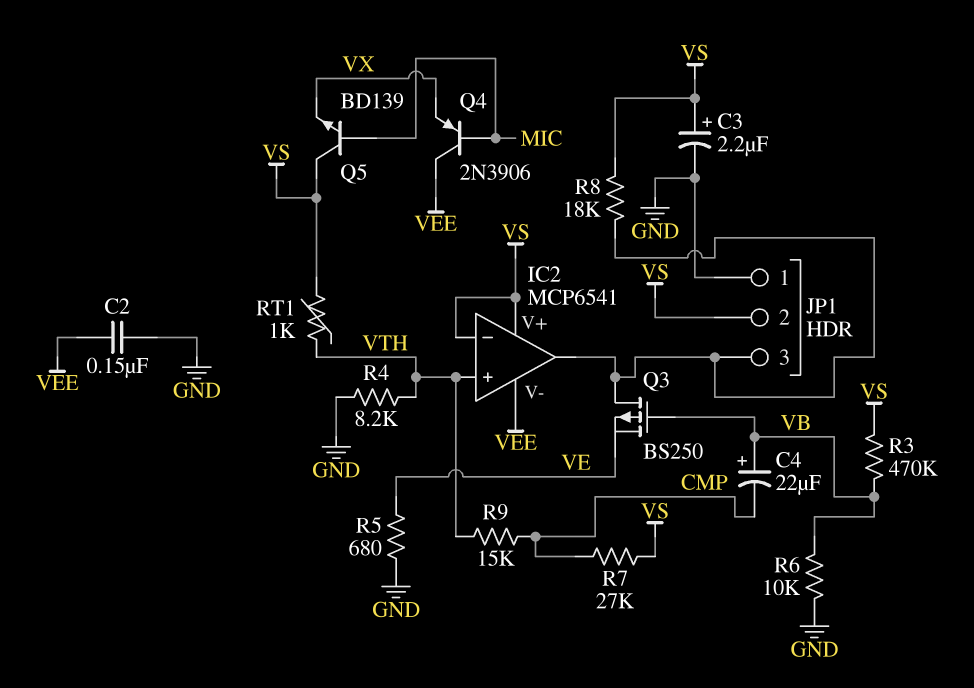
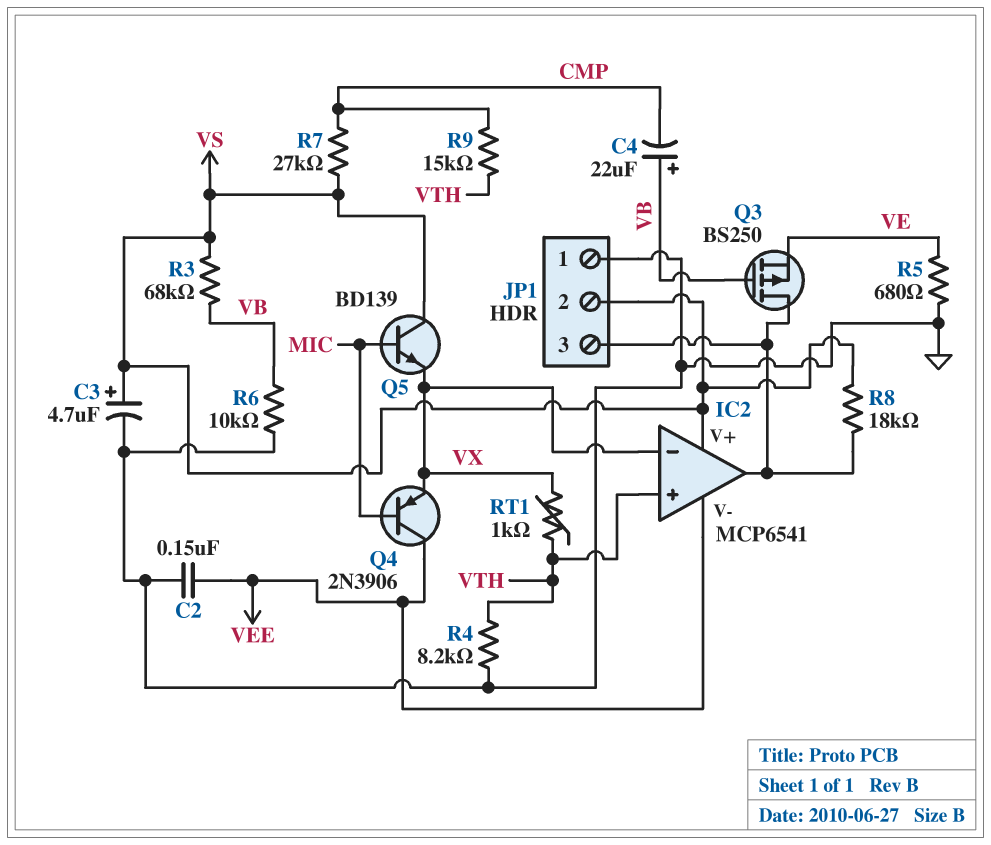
C3: 2.2uF (plus VS, minus GND) -> 4.7uF (plus VS, minus GND)
IC2 pin in-: VS -> VX
R3: 470k (VB, VS) -> 68k (VB, VS)
RT1: 1k (VS, VTH) -> 1k (VTH, VX)

